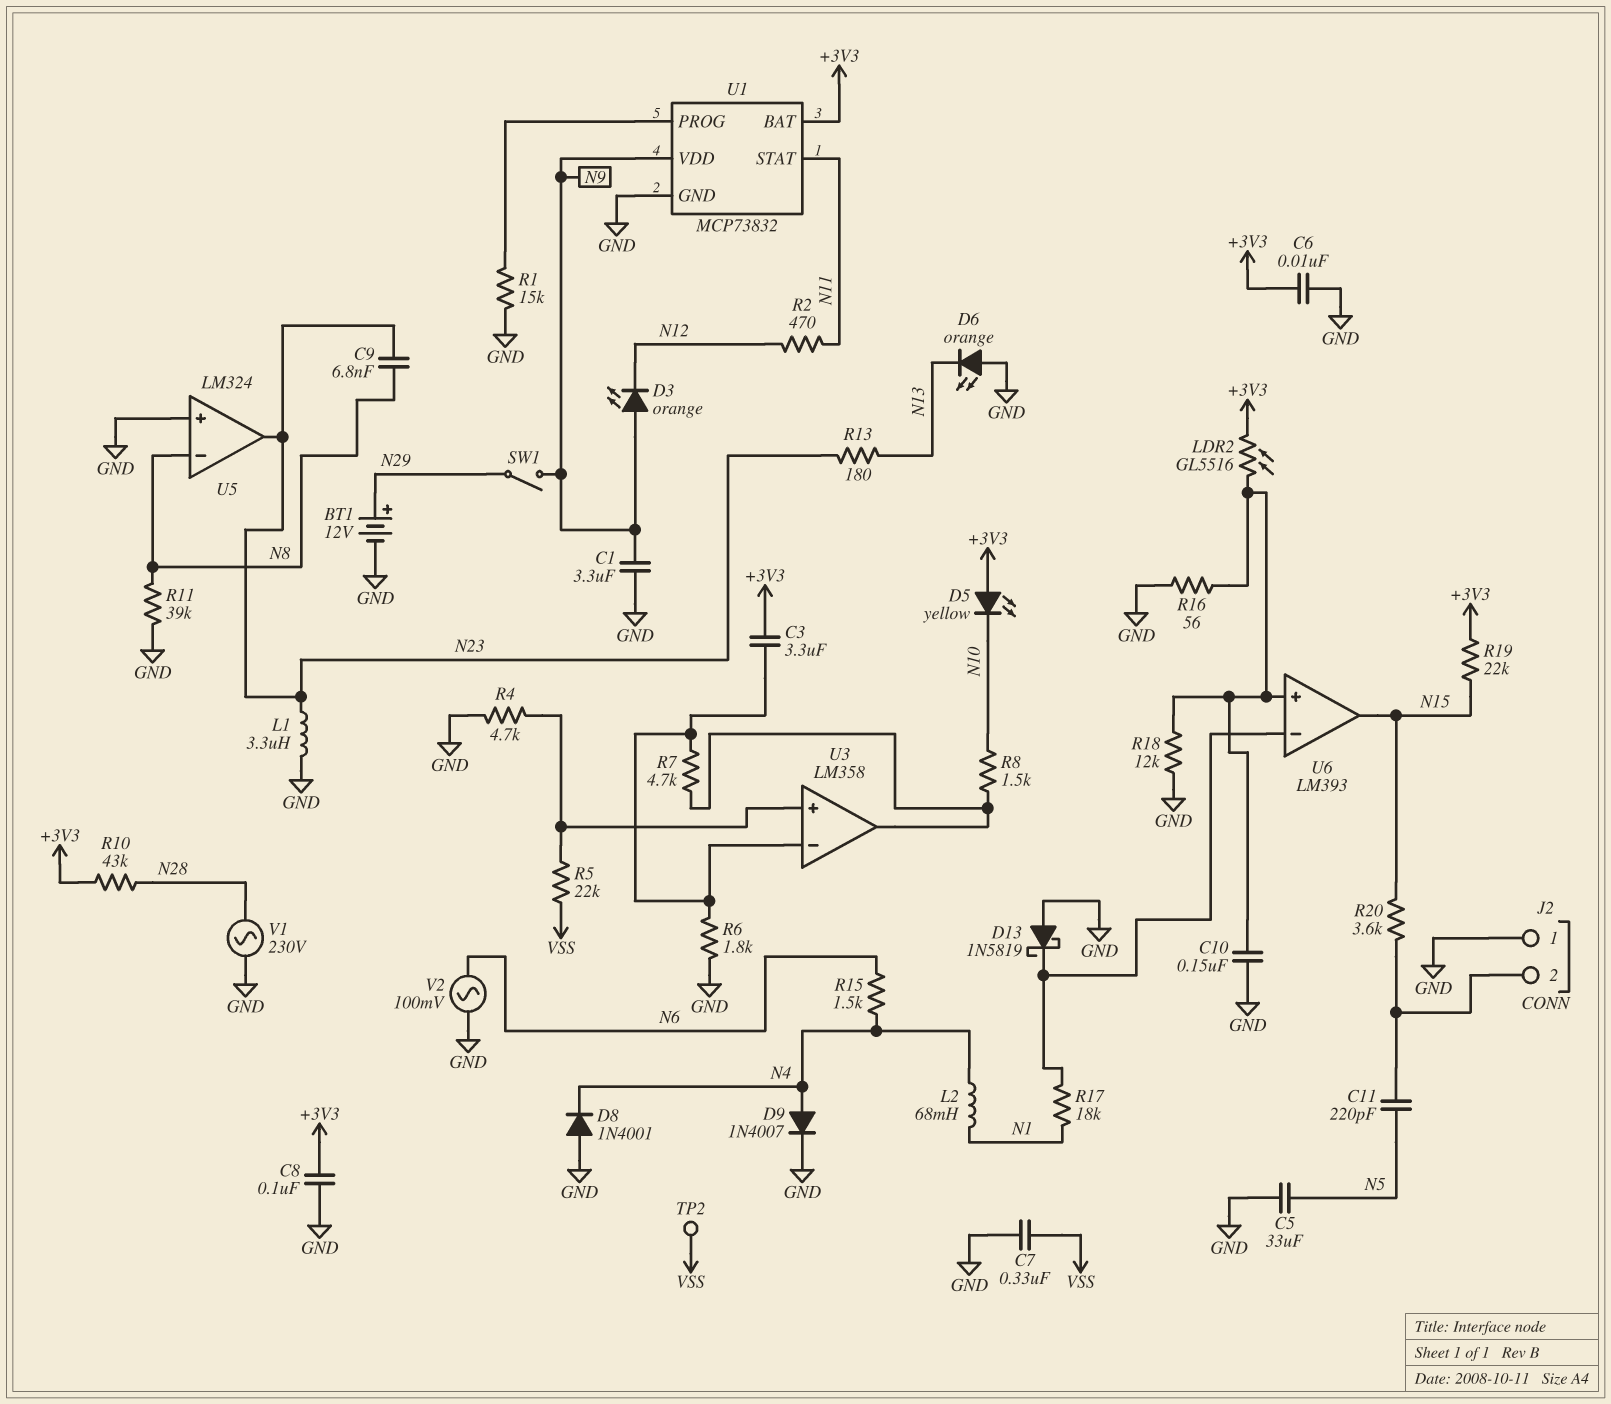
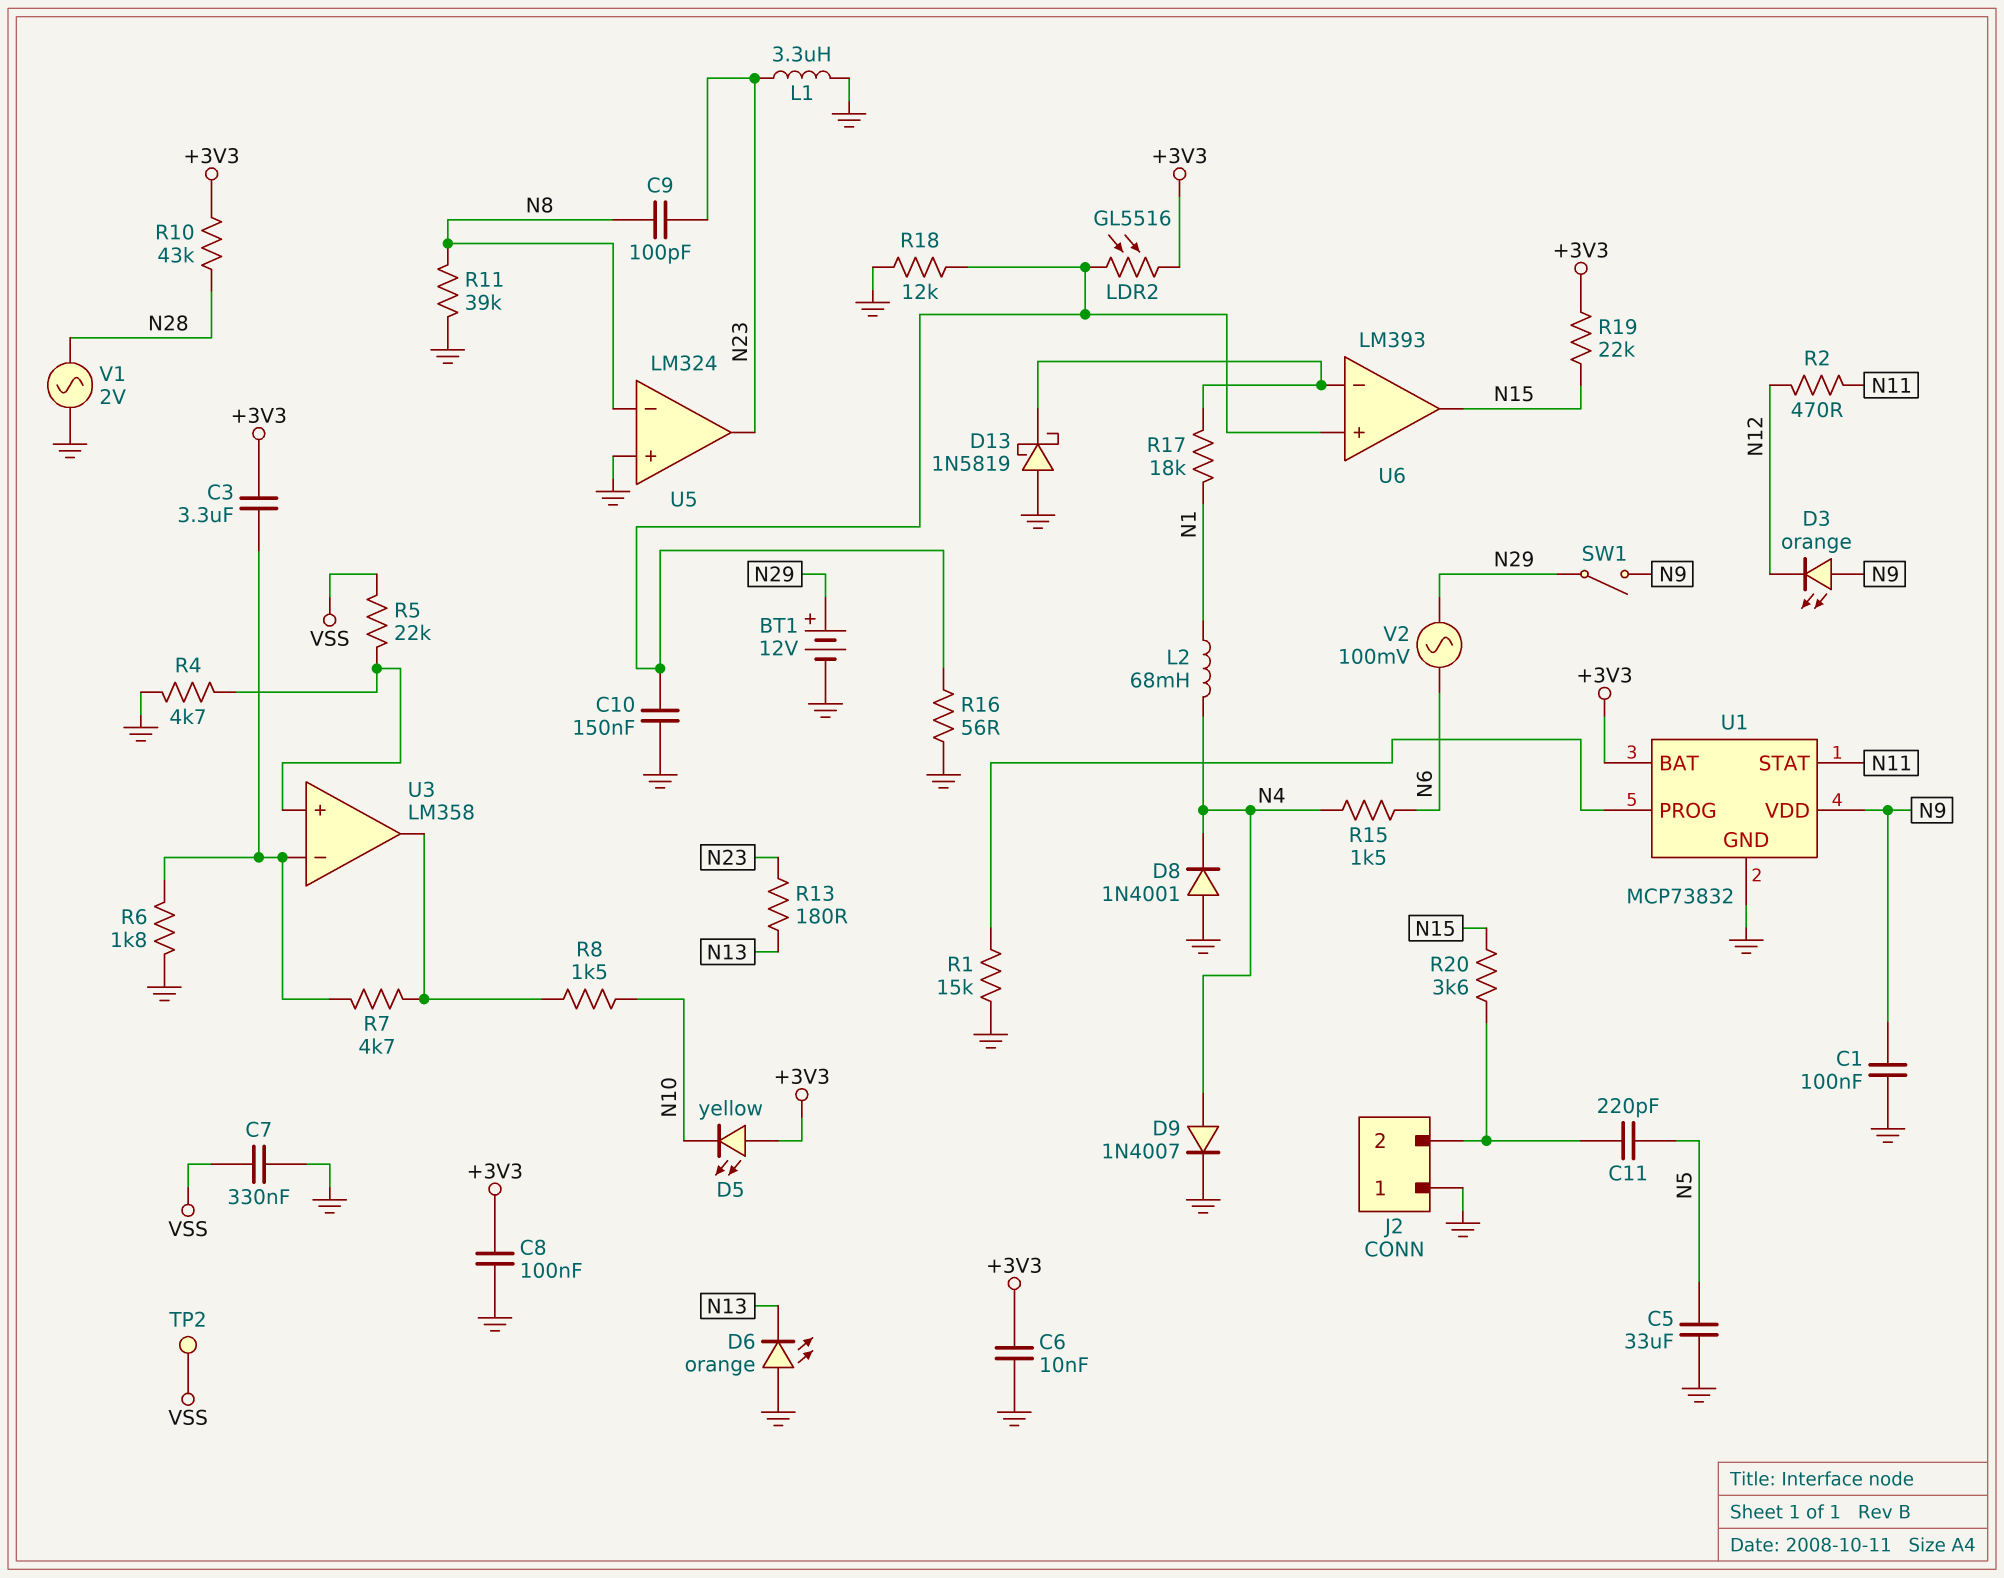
C1: 3.3uF (GND, N9) -> 100nF (GND, N9)
C9: 6.8nF (N8, N23) -> 100pF (N8, N23)
V1: AC 230V (GND, N28) -> AC 2V (GND, N28)
V2: AC 100mV (GND, N6) -> AC 100mV (N6, N29)

